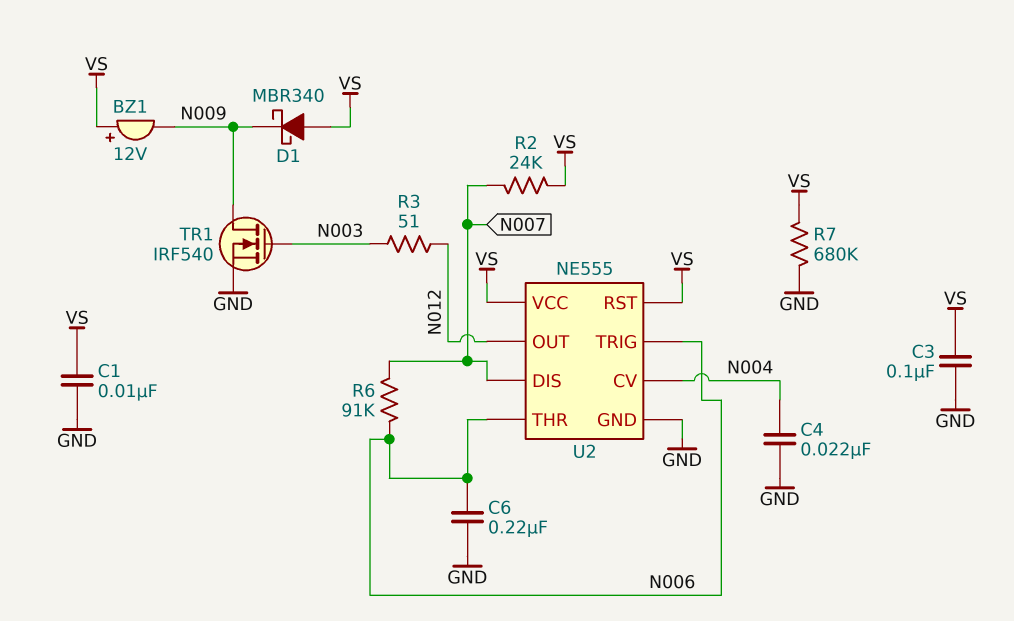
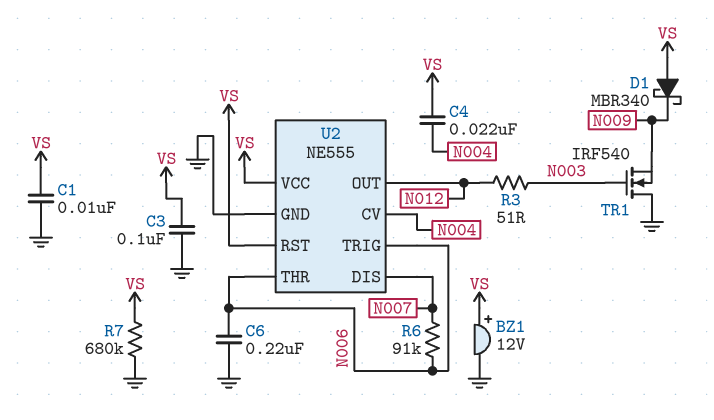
BZ1: buzzer 12V (plus VS, minus N009) -> buzzer 12V (plus VS, minus GND)
C4: 22nF (GND, N004) -> 22nF (N004, VS)
R2: 24k (N007, VS) -> none
TR1: NMOS IRF540 (G N003, D N009, S GND) -> NMOS IRF540 (G N003, D GND, S N009)

